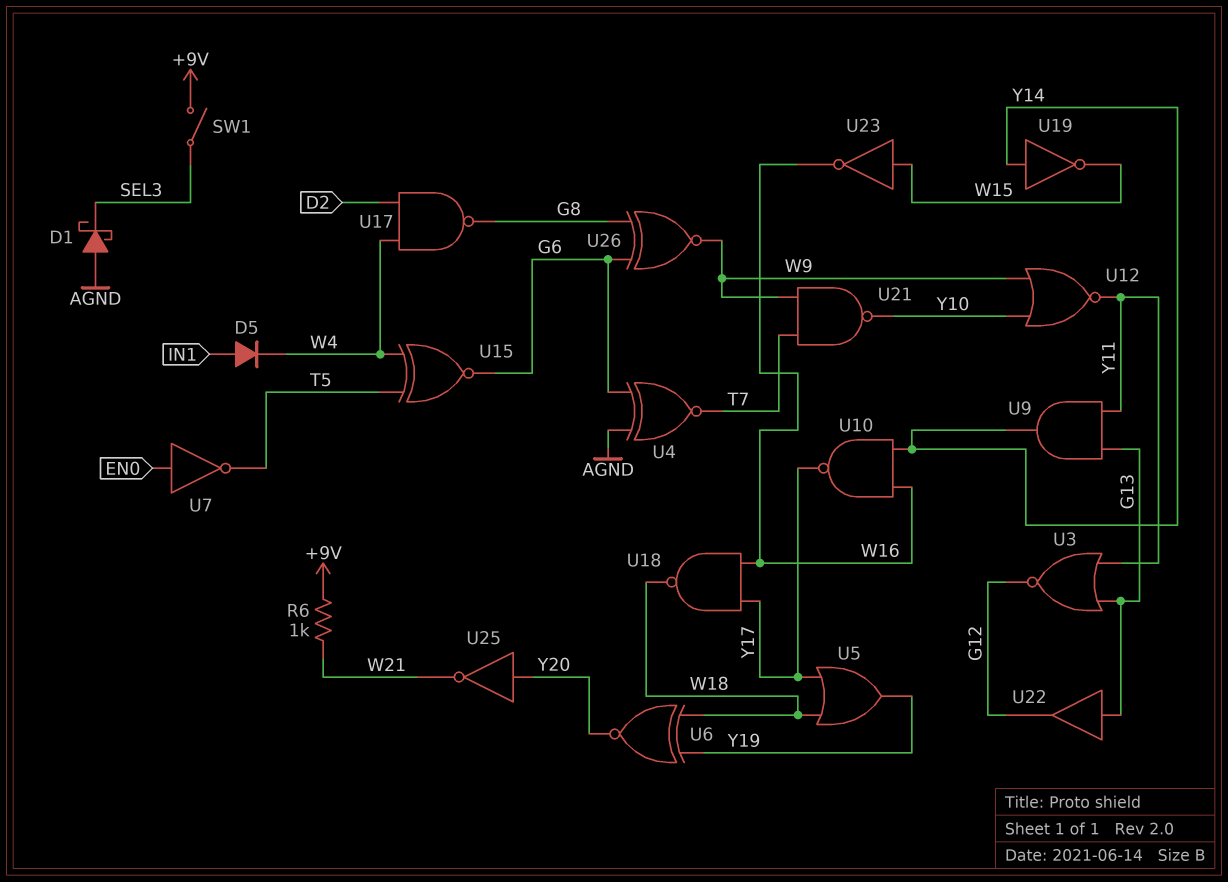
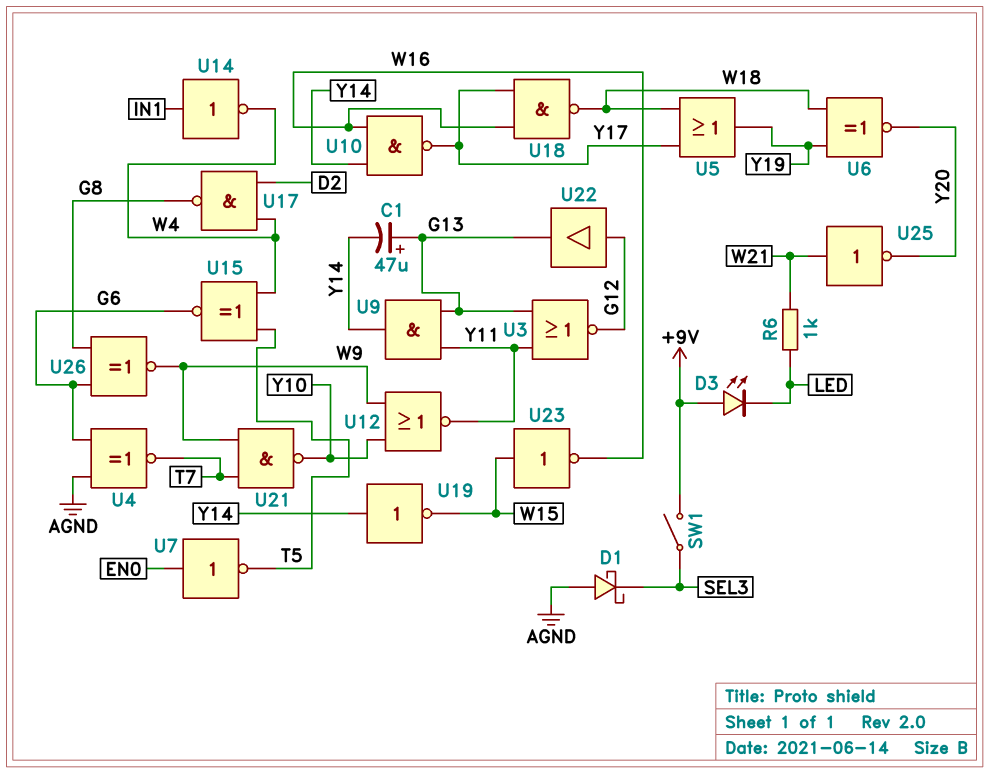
C1: none -> 47uF (plus G13, minus Y14)
D3: none -> LED (A +9V, K LED)
D5: diode (A IN1, K W4) -> none
R6: 1k (+9V, W21) -> 1k (LED, W21)
U14: none -> NOT (in IN1, out W4)
U22: buffer (in G13, out G12) -> buffer (in G12, out G13)
U25: NOT (in Y20, out W21) -> NOT (in W21, out Y20)

